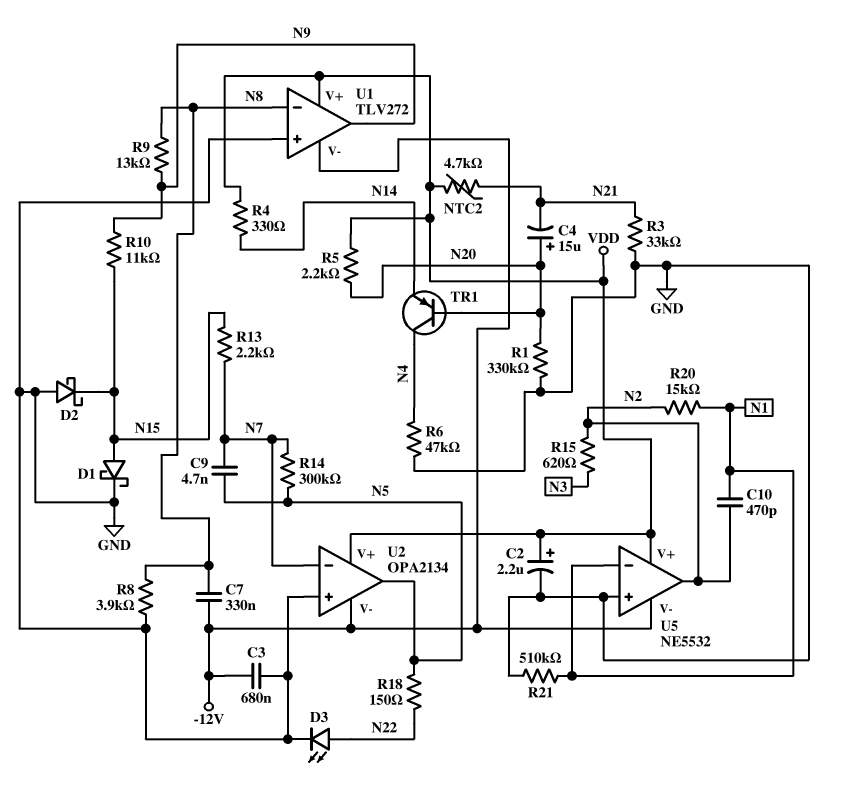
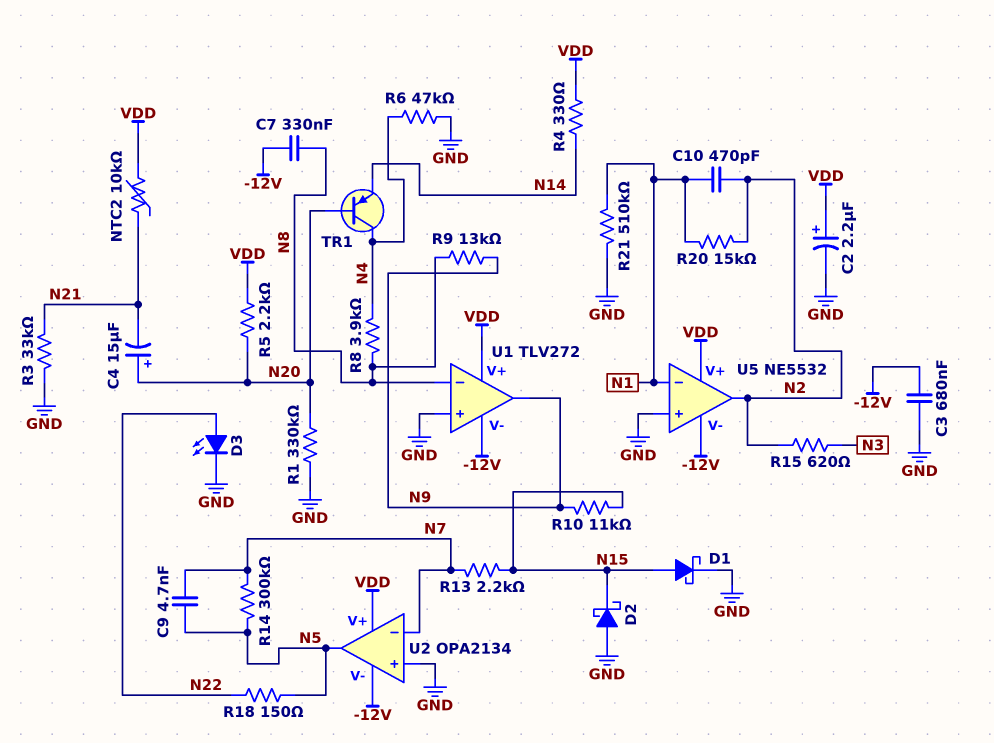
NTC2: 4.7k (N21, VDD) -> 10k (N21, VDD)
R8: 3.9k (GND, N8) -> 3.9k (N4, N8)

